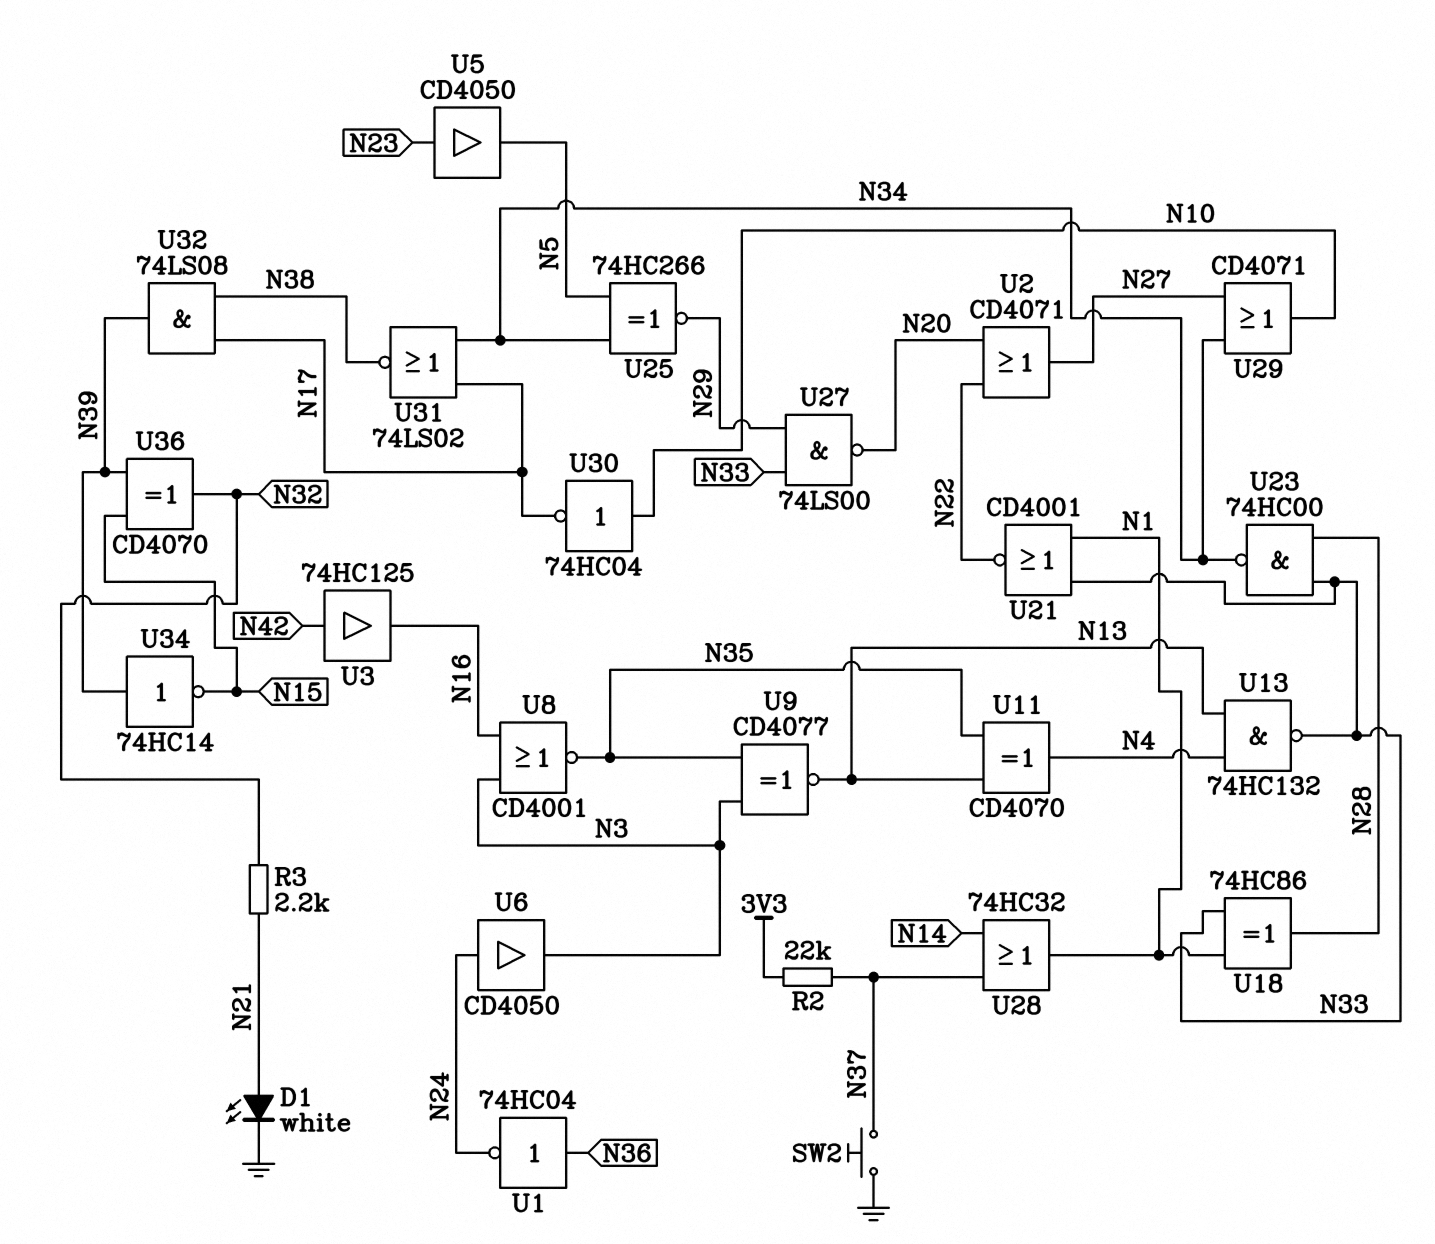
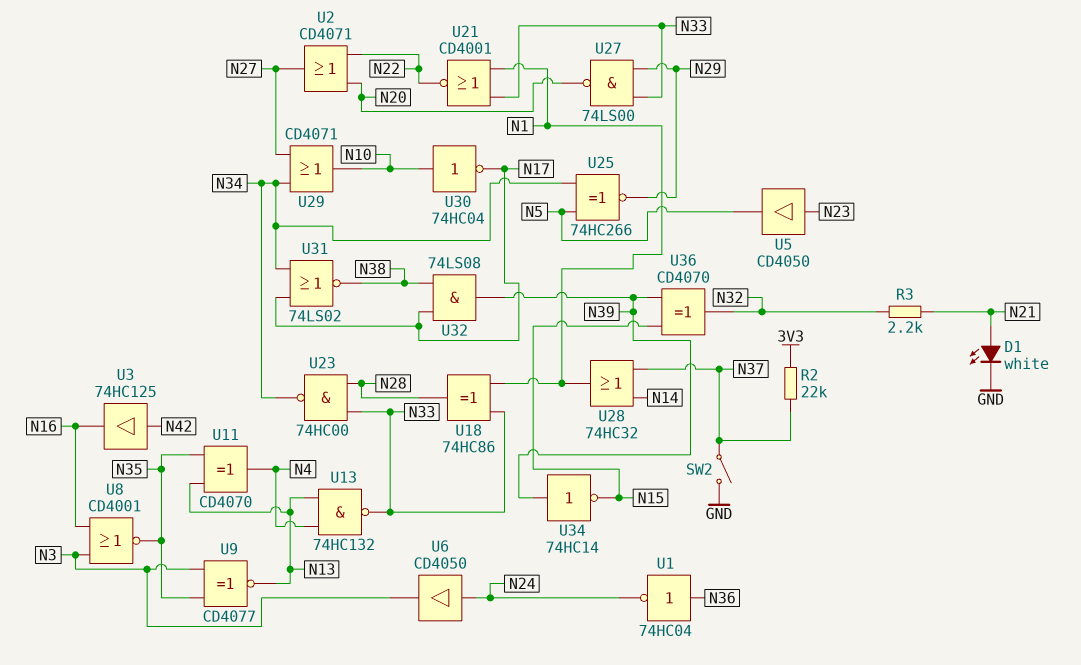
SW2: button (GND, N37) -> switch (GND, N37)

